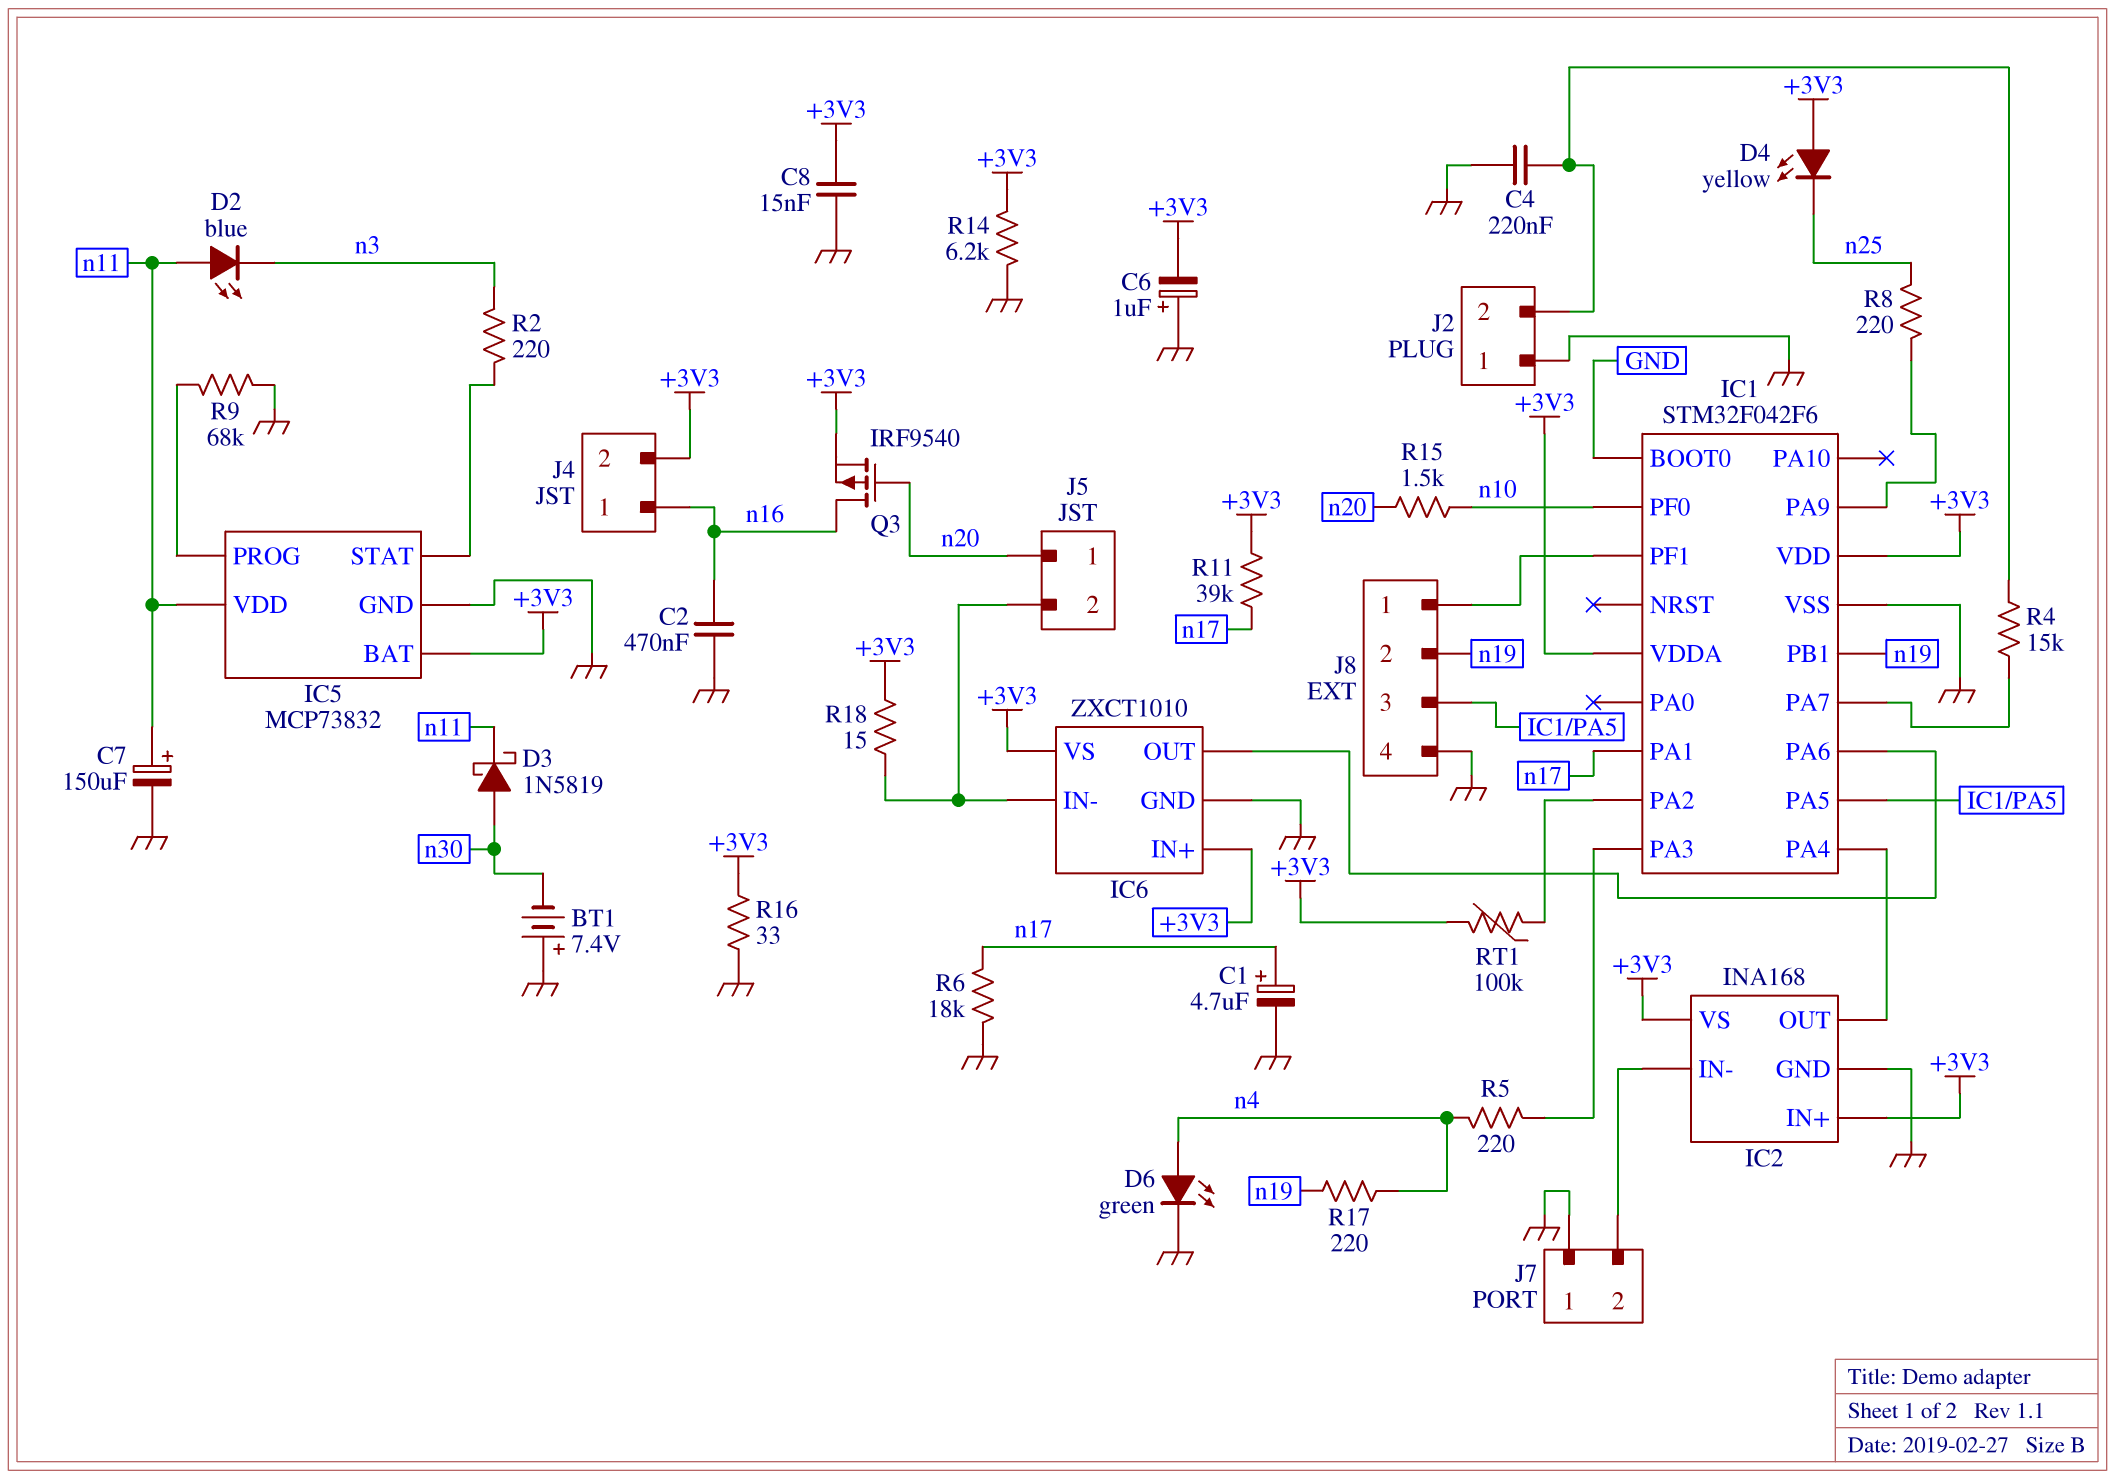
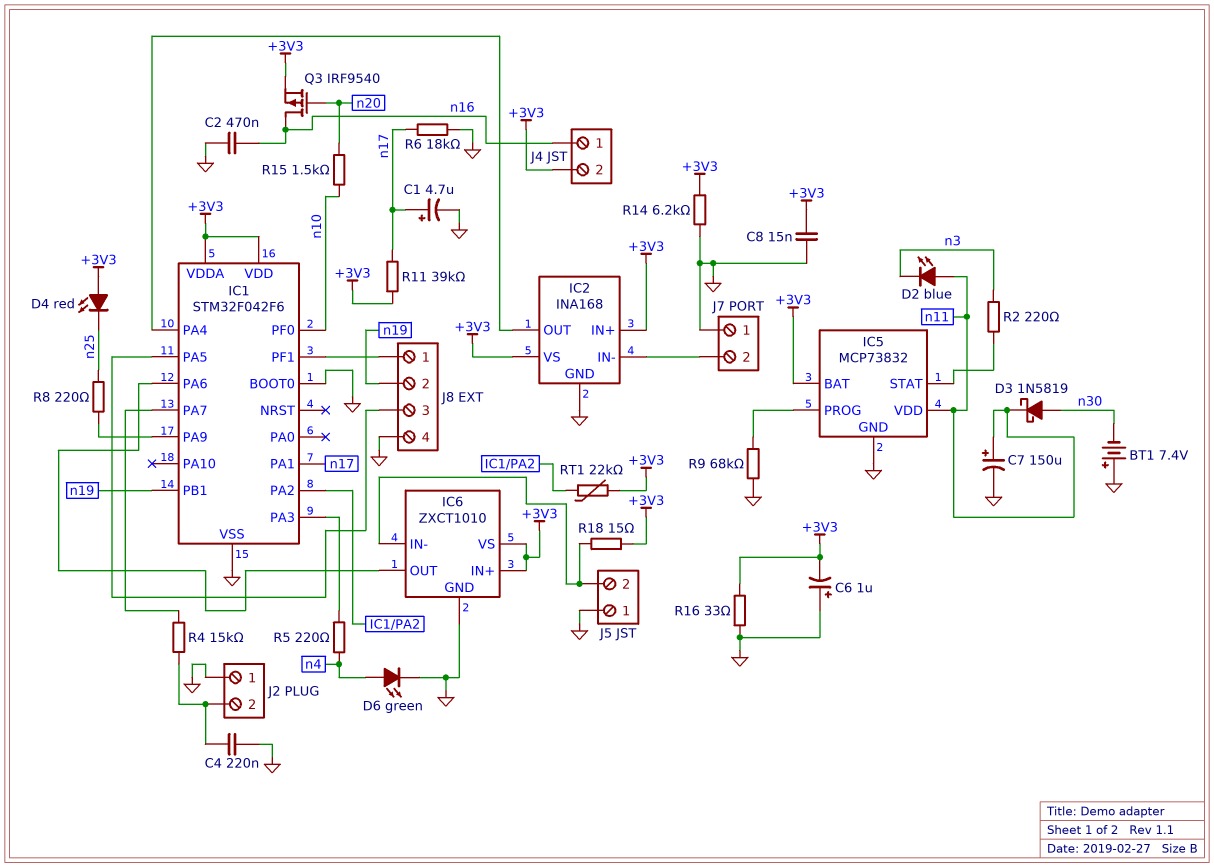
D4: LED yellow (A +3V3, K n25) -> LED red (A +3V3, K n25)
J5 pin 1: n20 -> GND
R17: 220 (n4, n19) -> none
RT1: 100k (+3V3, IC1/PA2) -> 22k (+3V3, IC1/PA2)

